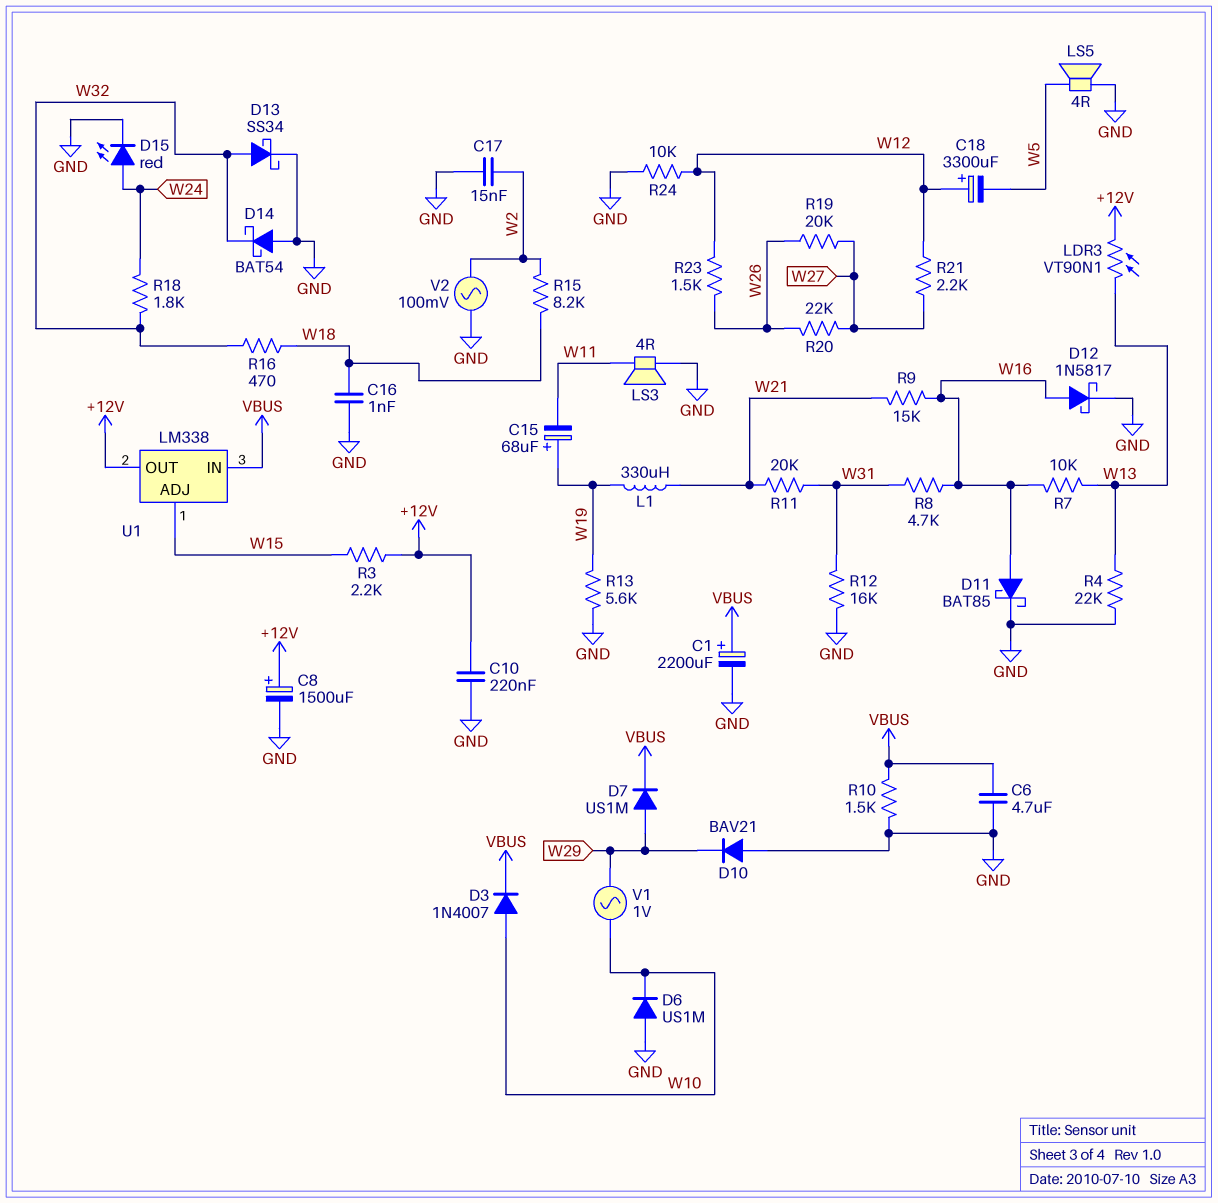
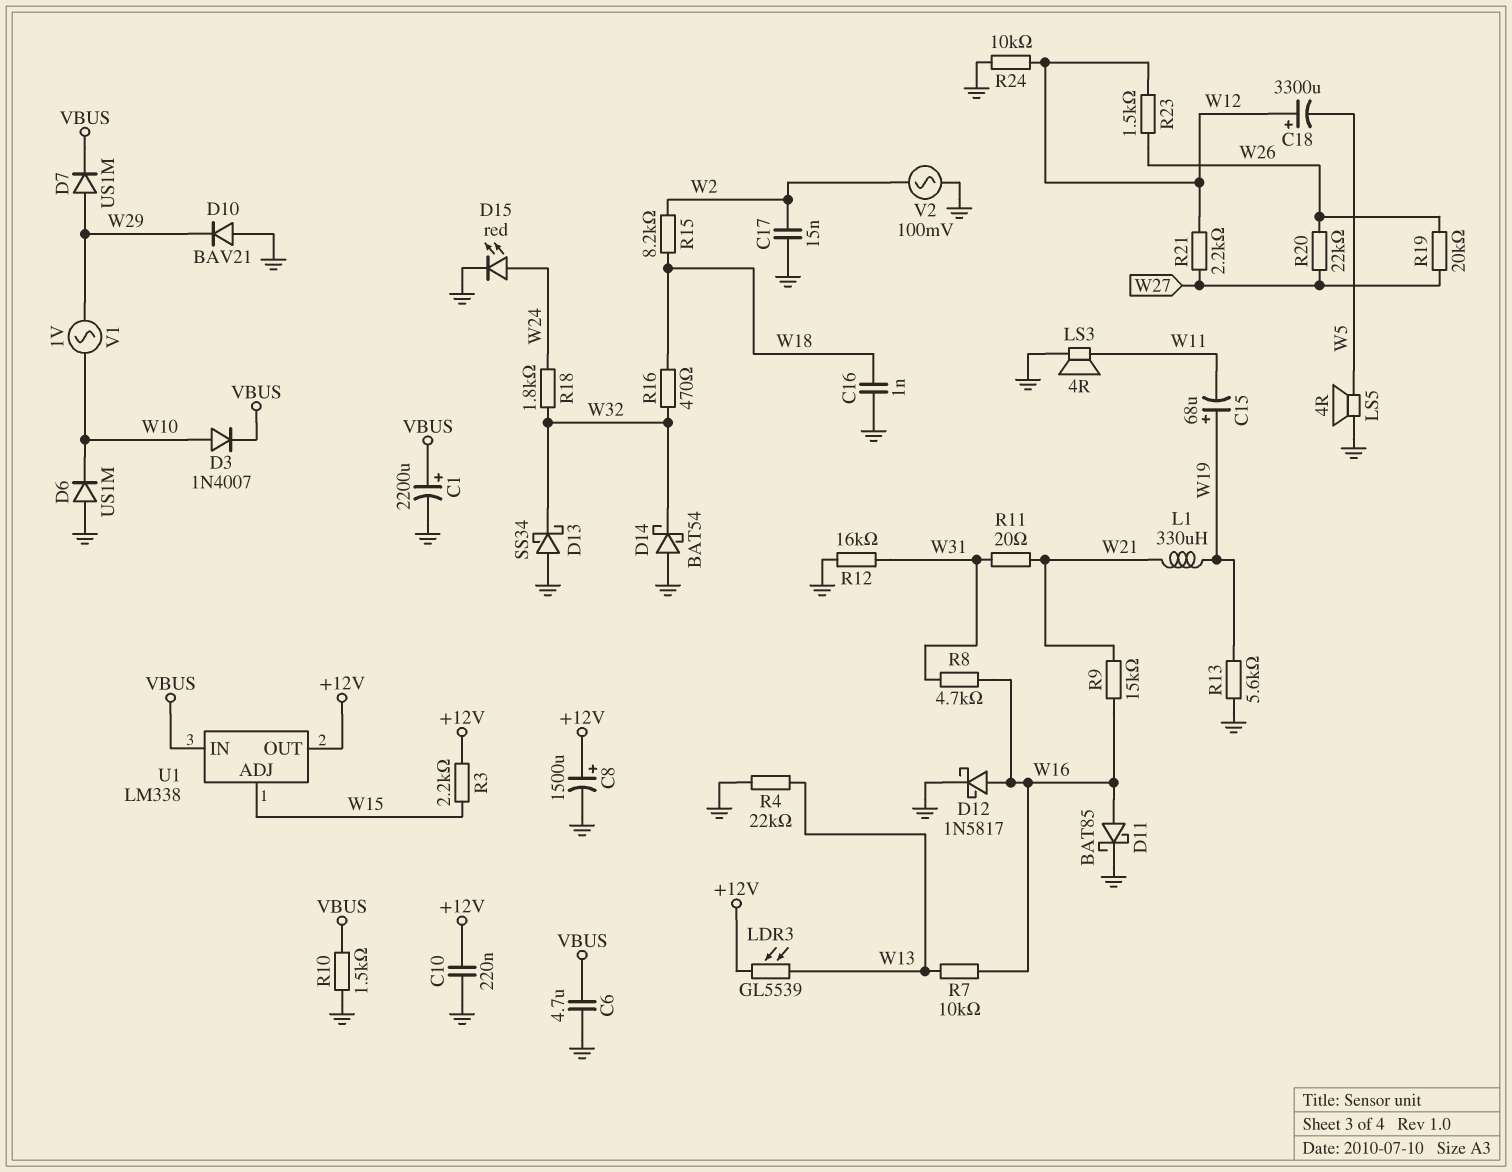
D13: schottky SS34 (A W32, K GND) -> schottky SS34 (A GND, K W32)
LDR3: VT90N1 (+12V, W13) -> GL5539 (+12V, W13)
R11: 20k (W21, W31) -> 20 (W21, W31)

